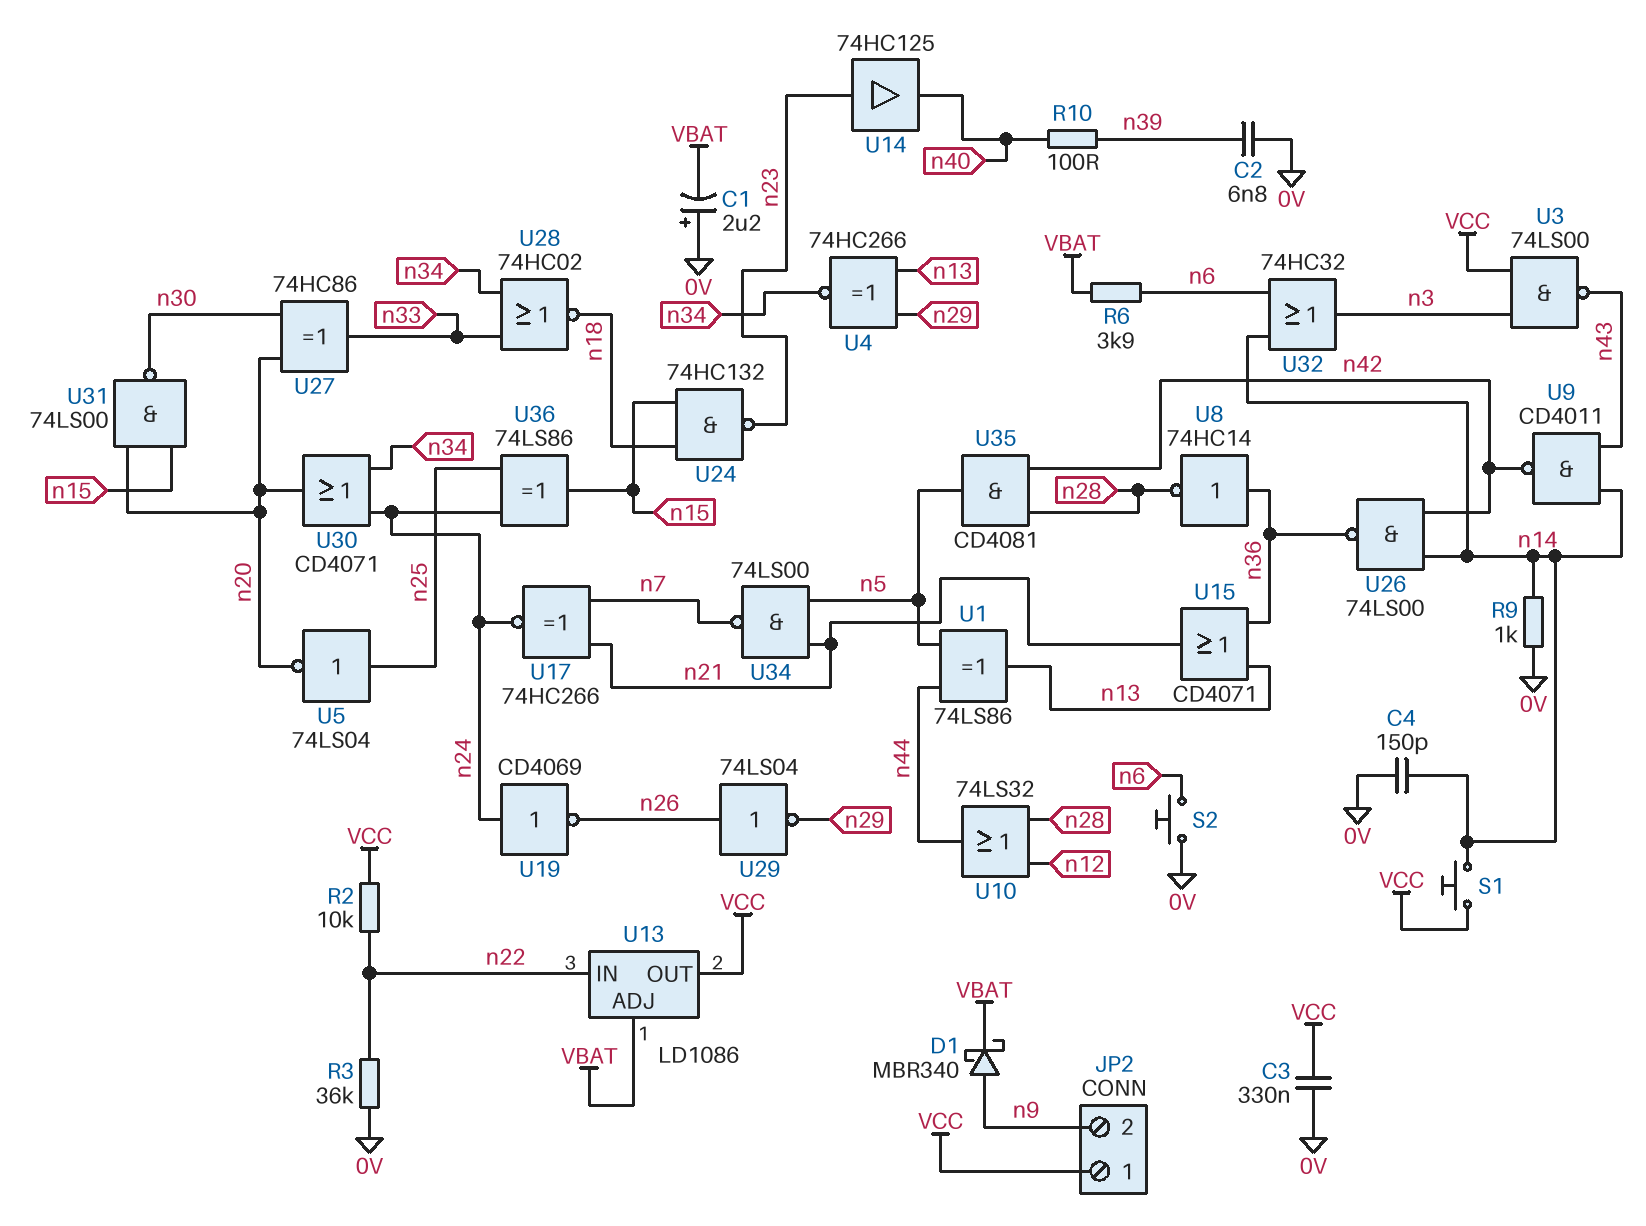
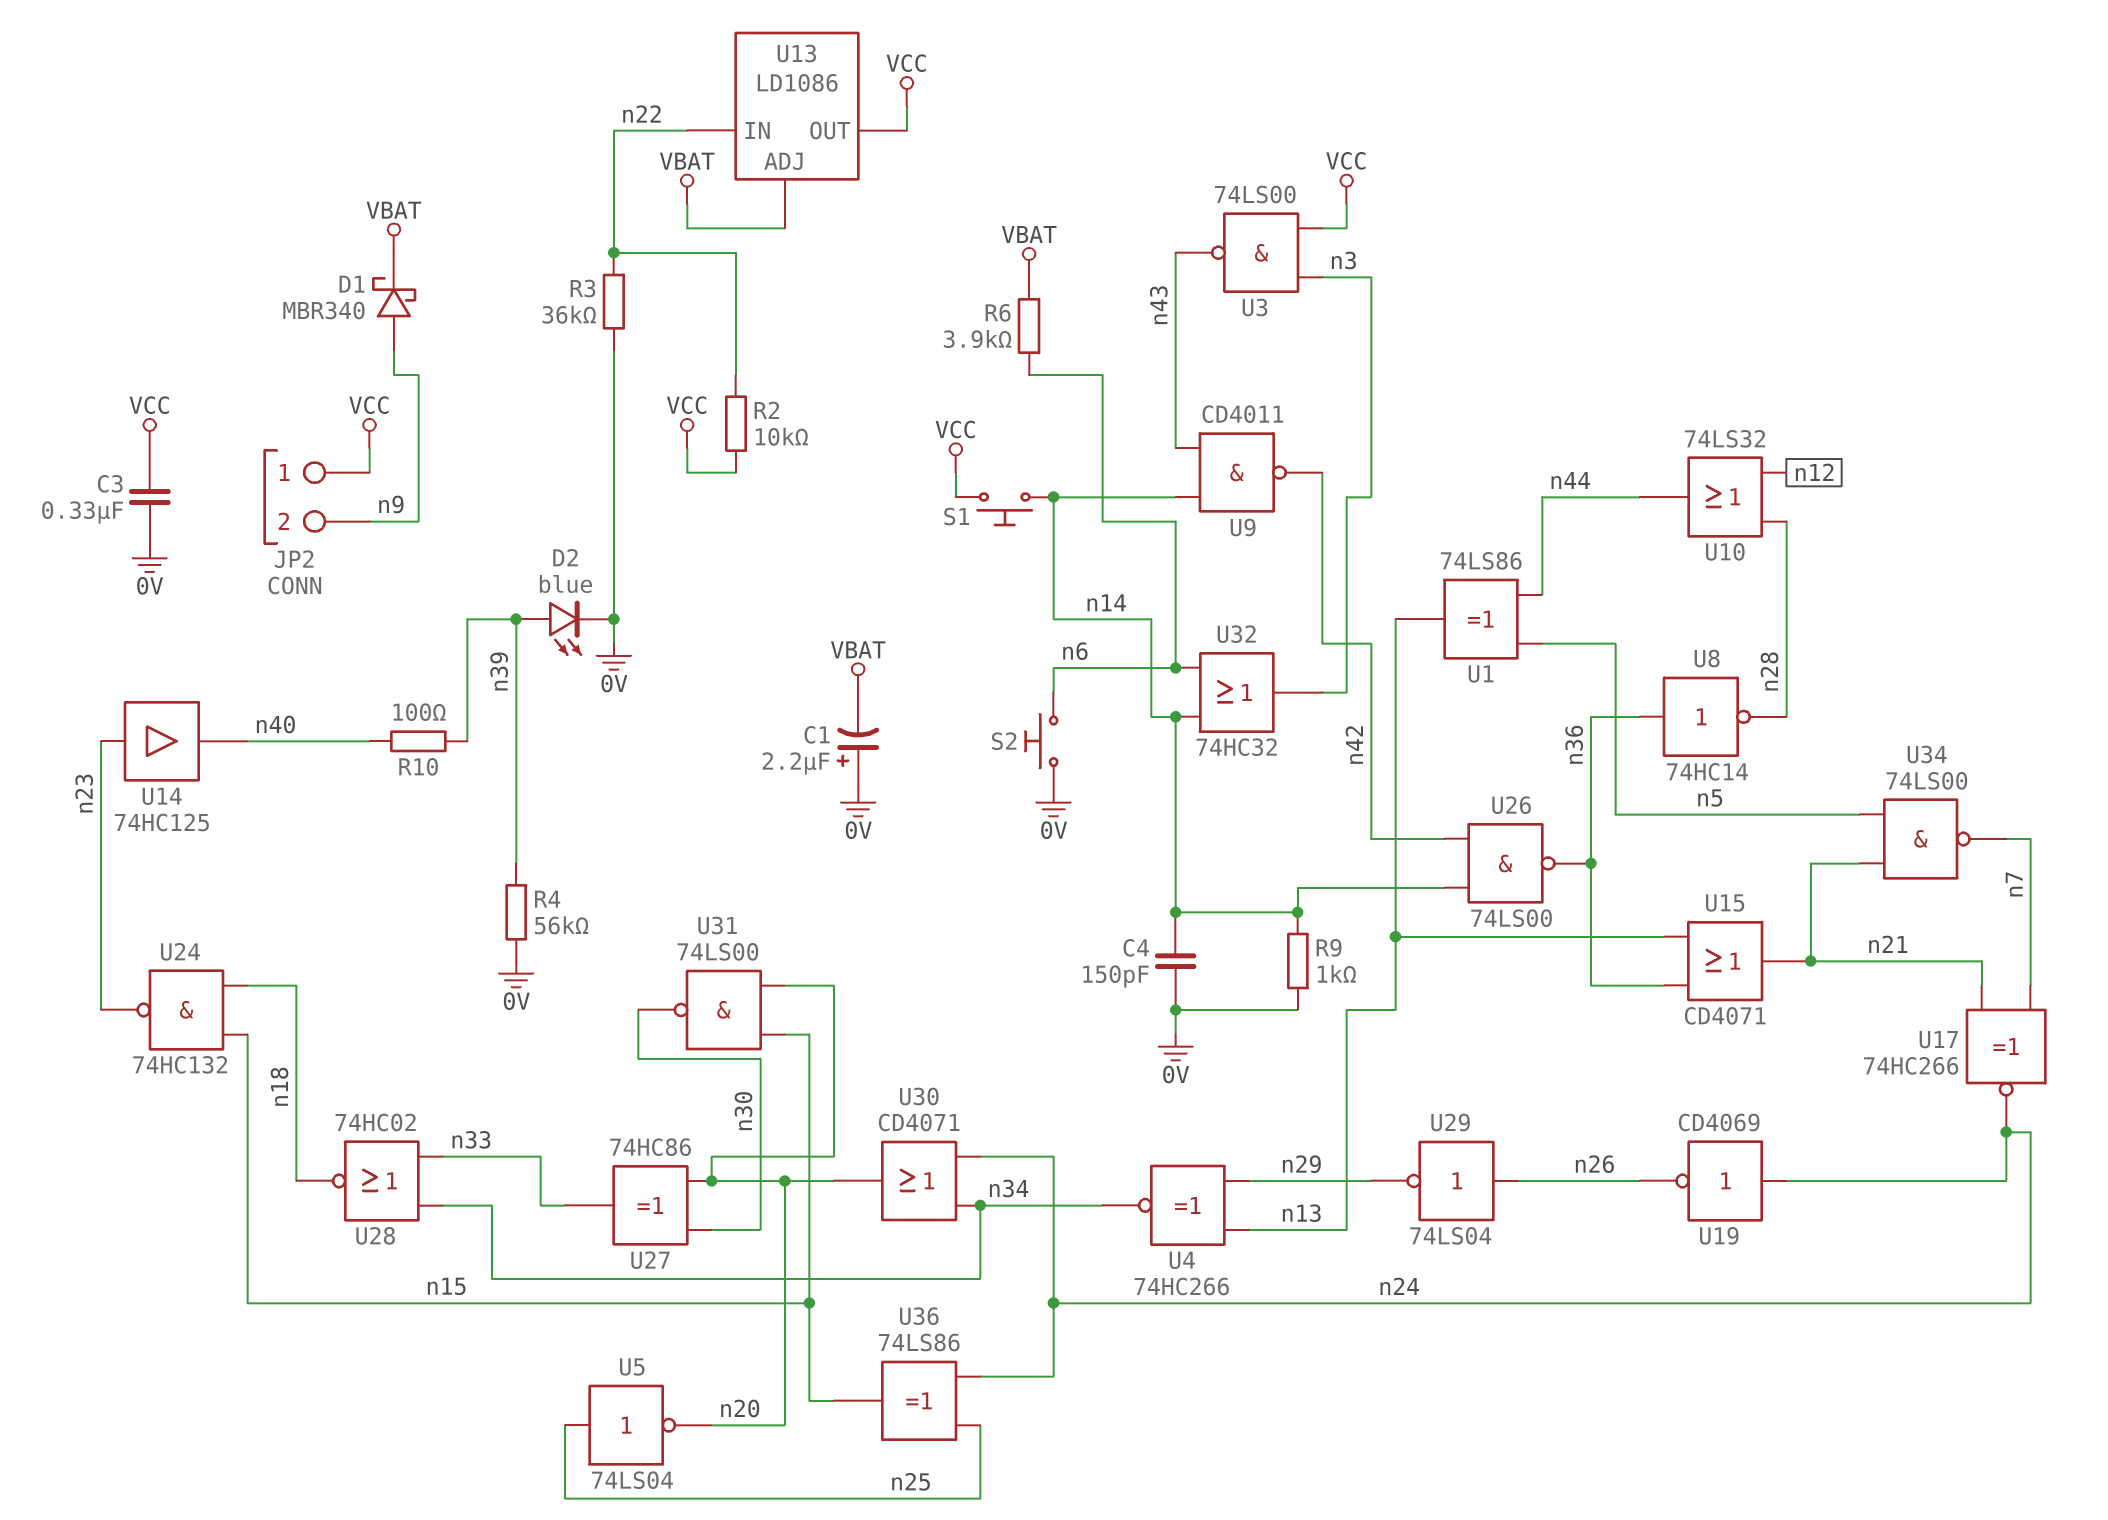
C2: 6.8nF (0V, n39) -> none
D2: none -> LED blue (A n39, K 0V)
R4: none -> 56k (0V, n39)
U35: AND CD4081 (in n28, in n42, out n5) -> none

